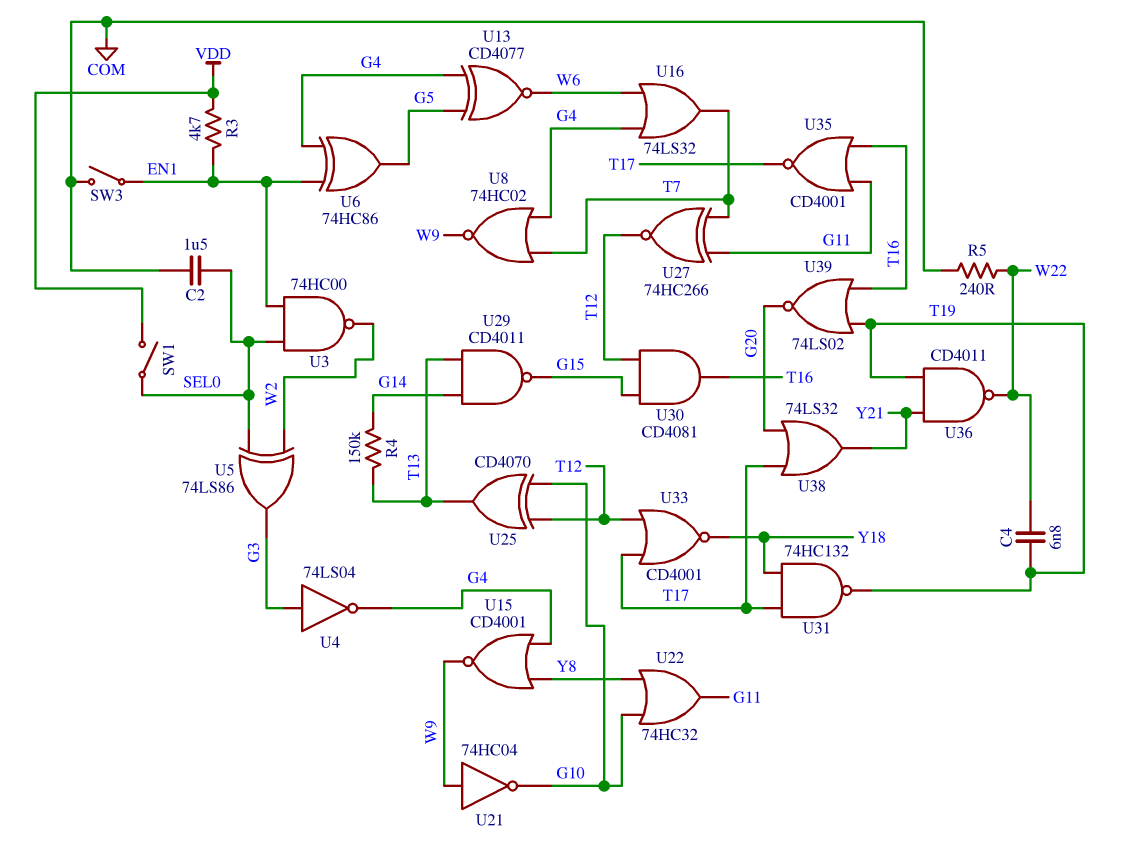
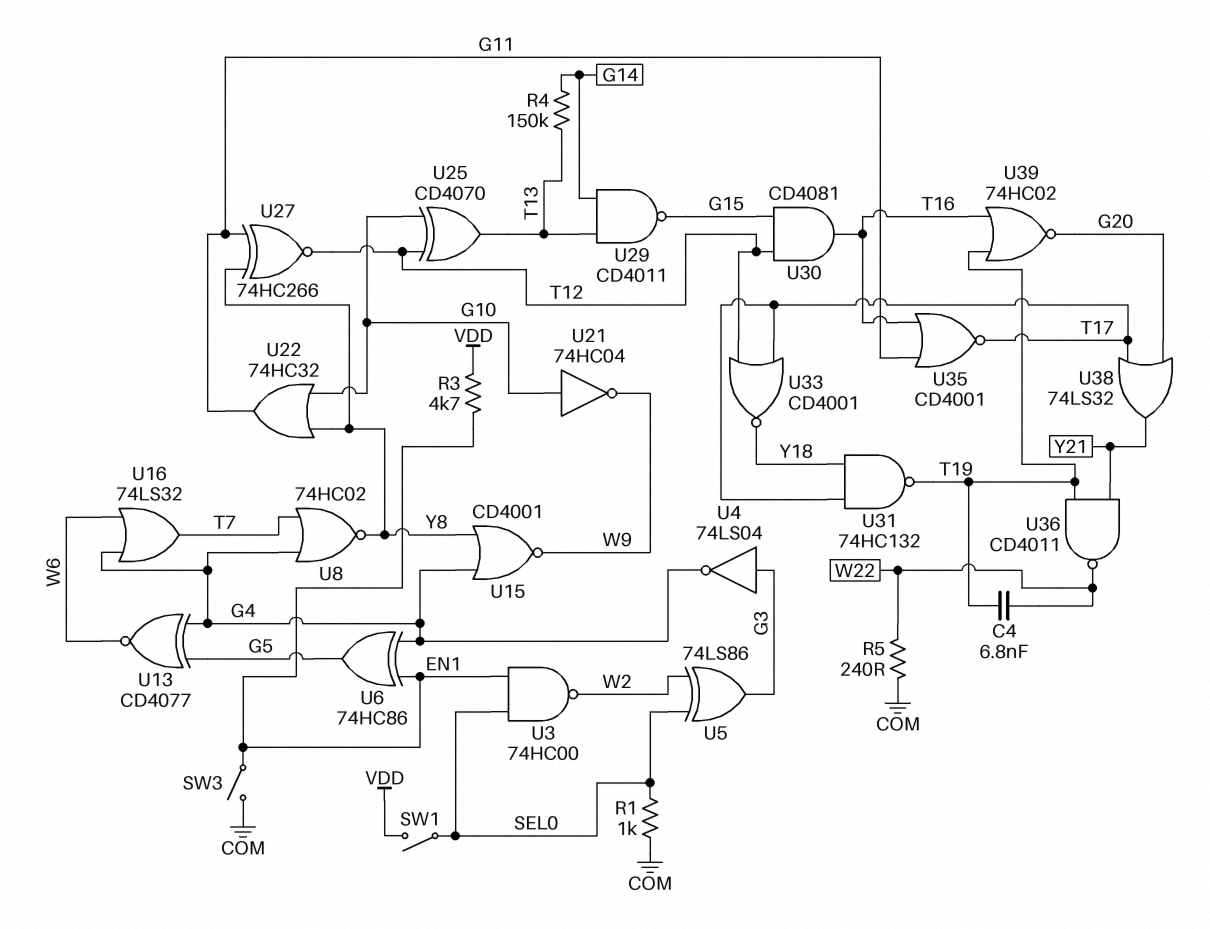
C2: 1.5uF (COM, SEL0) -> none
R1: none -> 1k (COM, SEL0)
U8: NOR 74HC02 (in G4, in T7, out W9) -> NOR 74HC02 (in G4, in T7, out Y8)
U21: NOT 74HC04 (in W9, out G10) -> NOT 74HC04 (in G10, out W9)
U27: XNOR 74HC266 (in G11, in T7, out T12) -> XNOR 74HC266 (in G11, in Y8, out T12)
U39: NOR 74LS02 (in T16, in T19, out G20) -> NOR 74HC02 (in T16, in T19, out G20)

